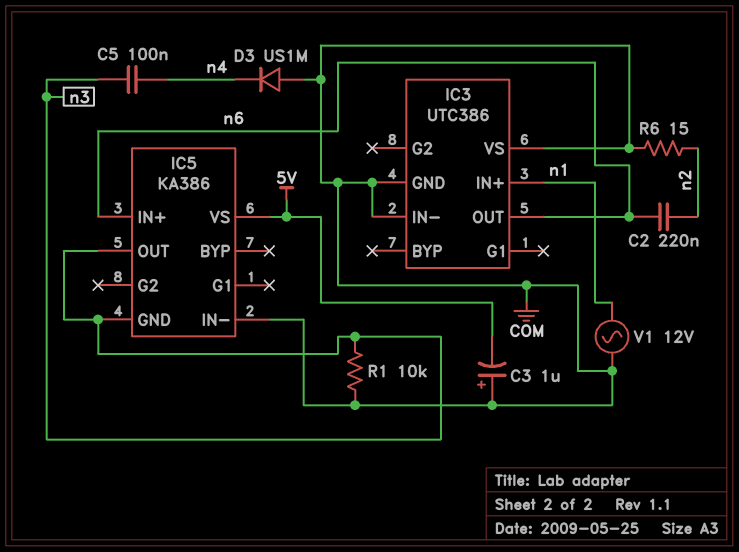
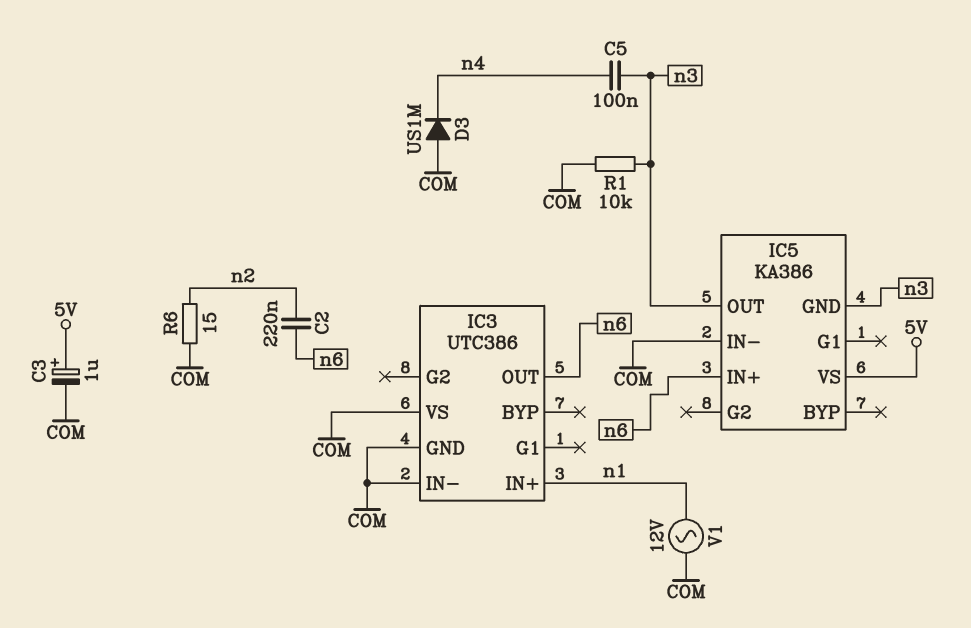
C3: 1uF (plus COM, minus 5V) -> 1uF (plus 5V, minus COM)

